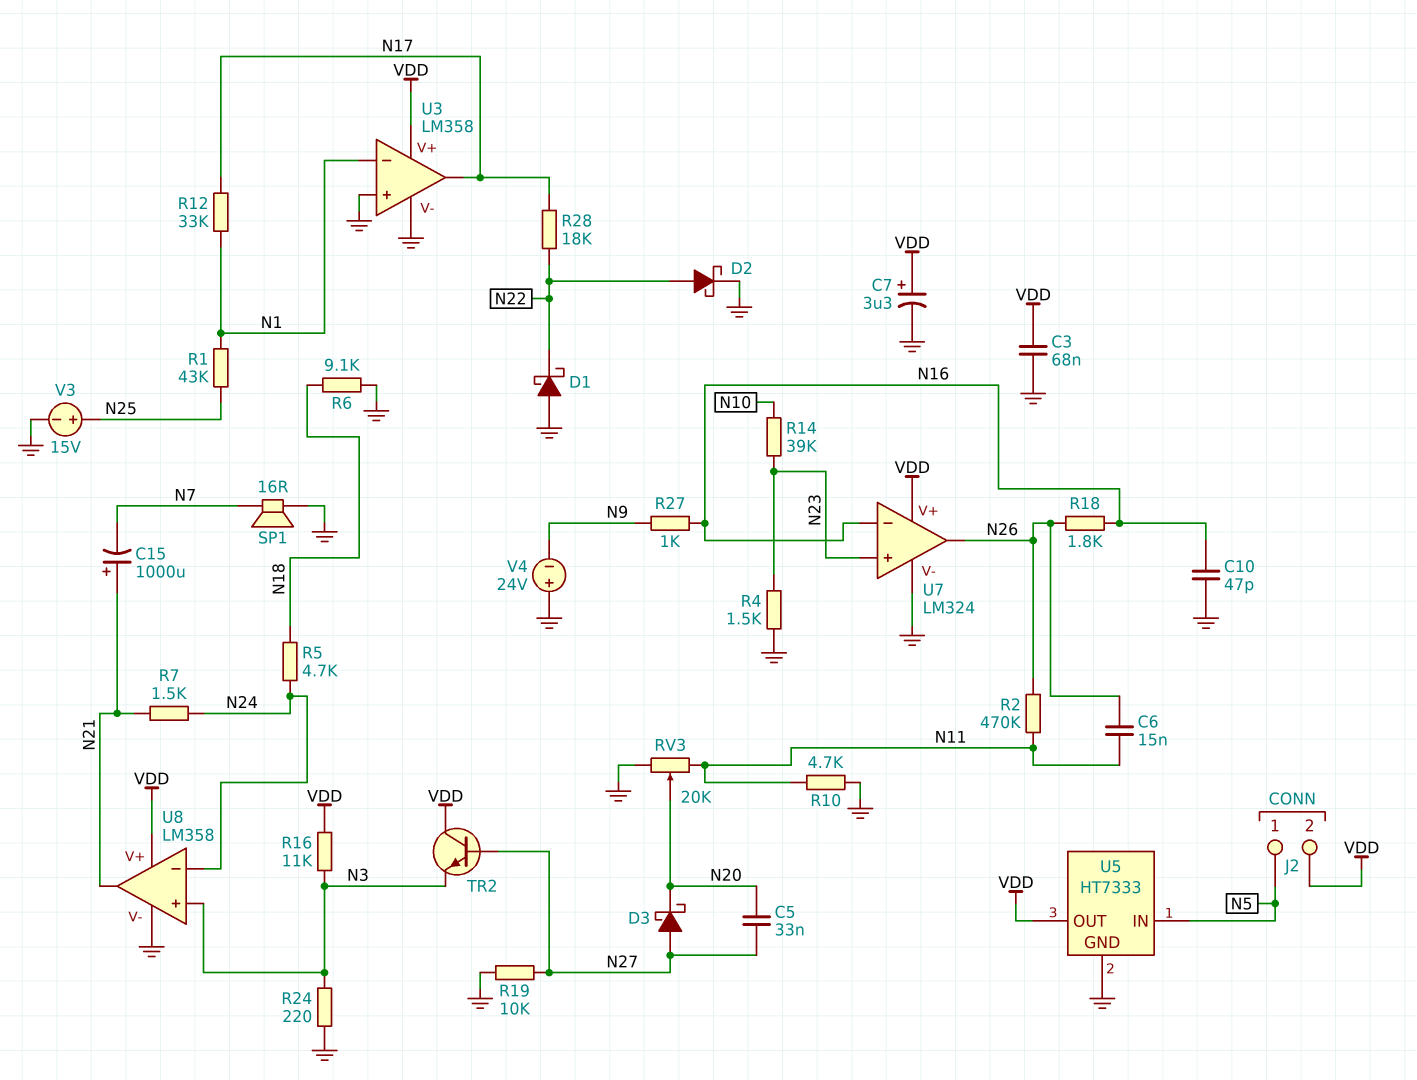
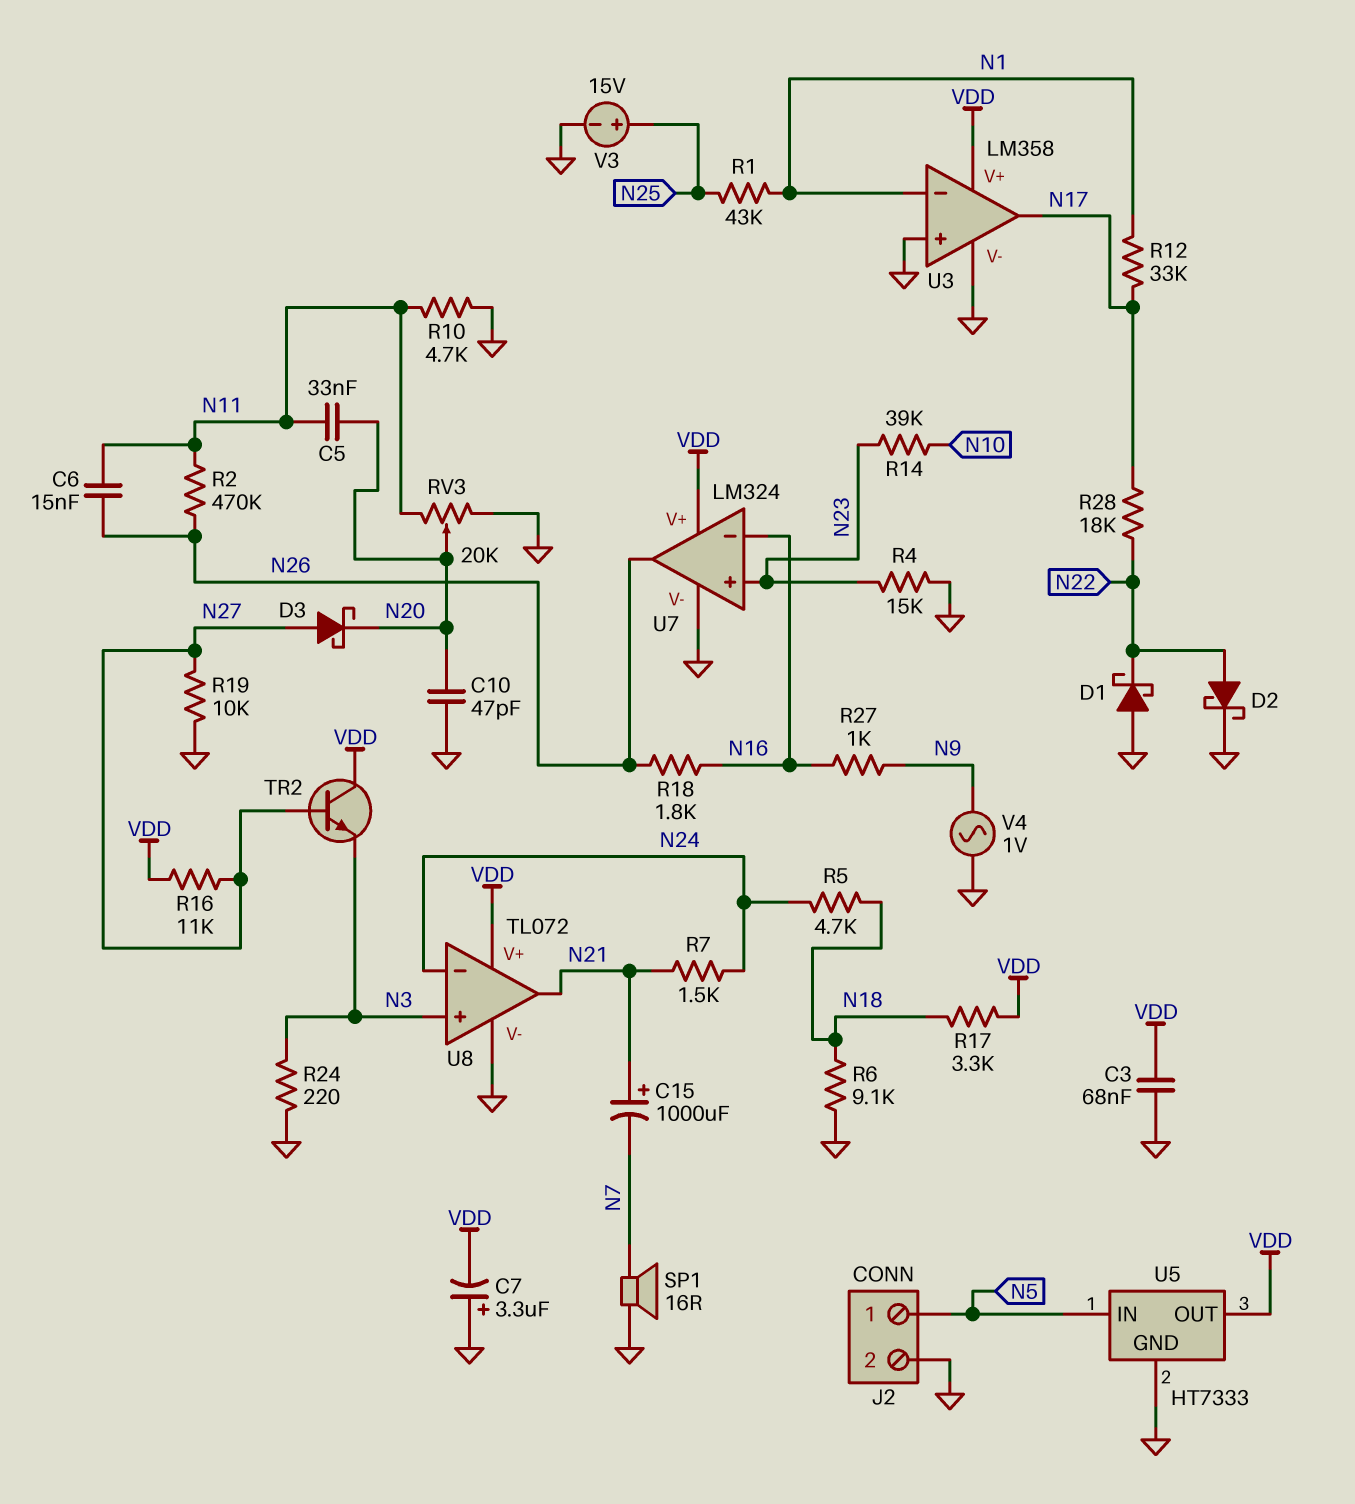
C5: 33nF (N20, N27) -> 33nF (N11, N20)
C7: 3.3uF (plus VDD, minus GND) -> 3.3uF (plus GND, minus VDD)
C10: 47pF (GND, N16) -> 47pF (GND, N20)
J2 pin 2: VDD -> GND
R4: 1.5k (GND, N23) -> 15k (GND, N23)
R16: 11k (N3, VDD) -> 11k (N27, VDD)
R17: none -> 3.3k (N18, VDD)
U8: LM358 -> TL072
V4: 24V (plus GND, minus N9) -> AC 1V (GND, N9)

